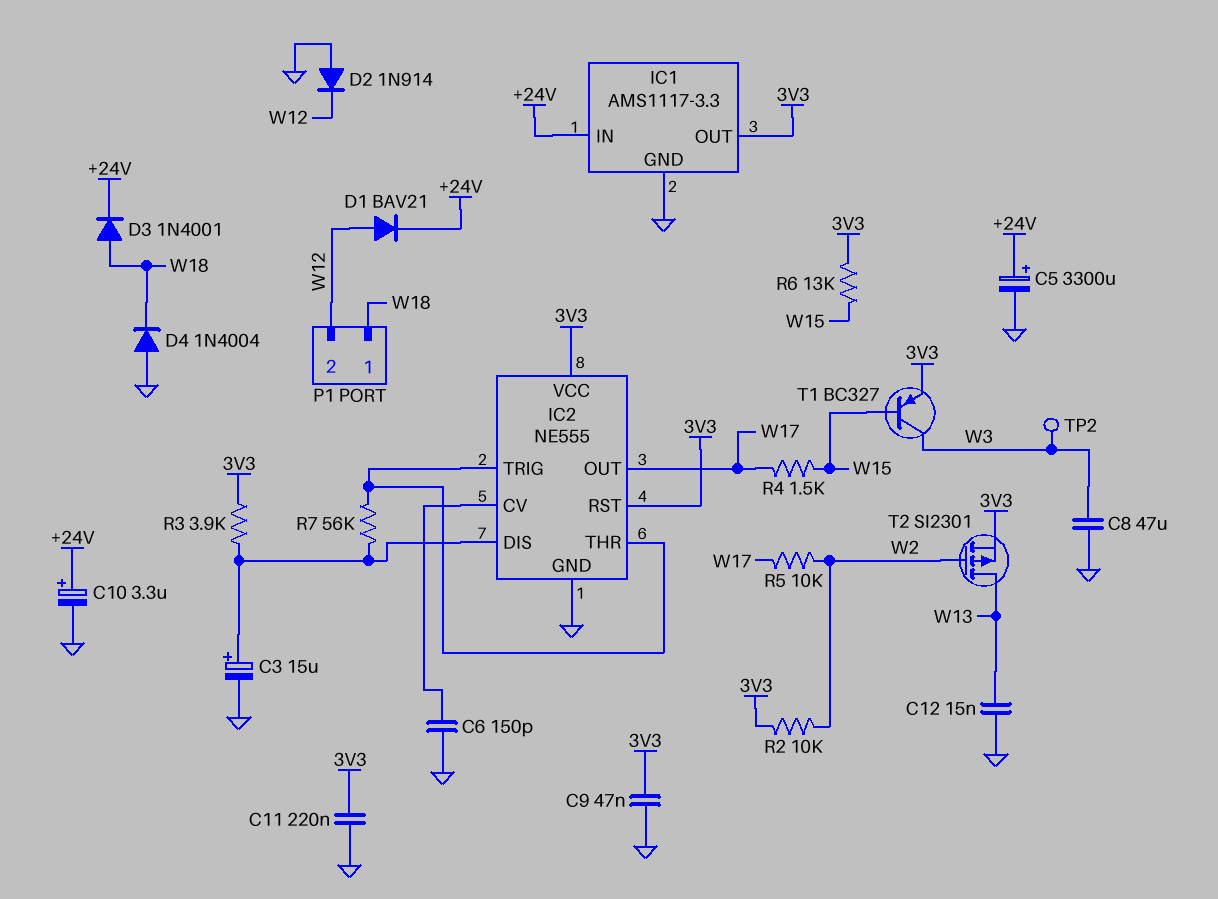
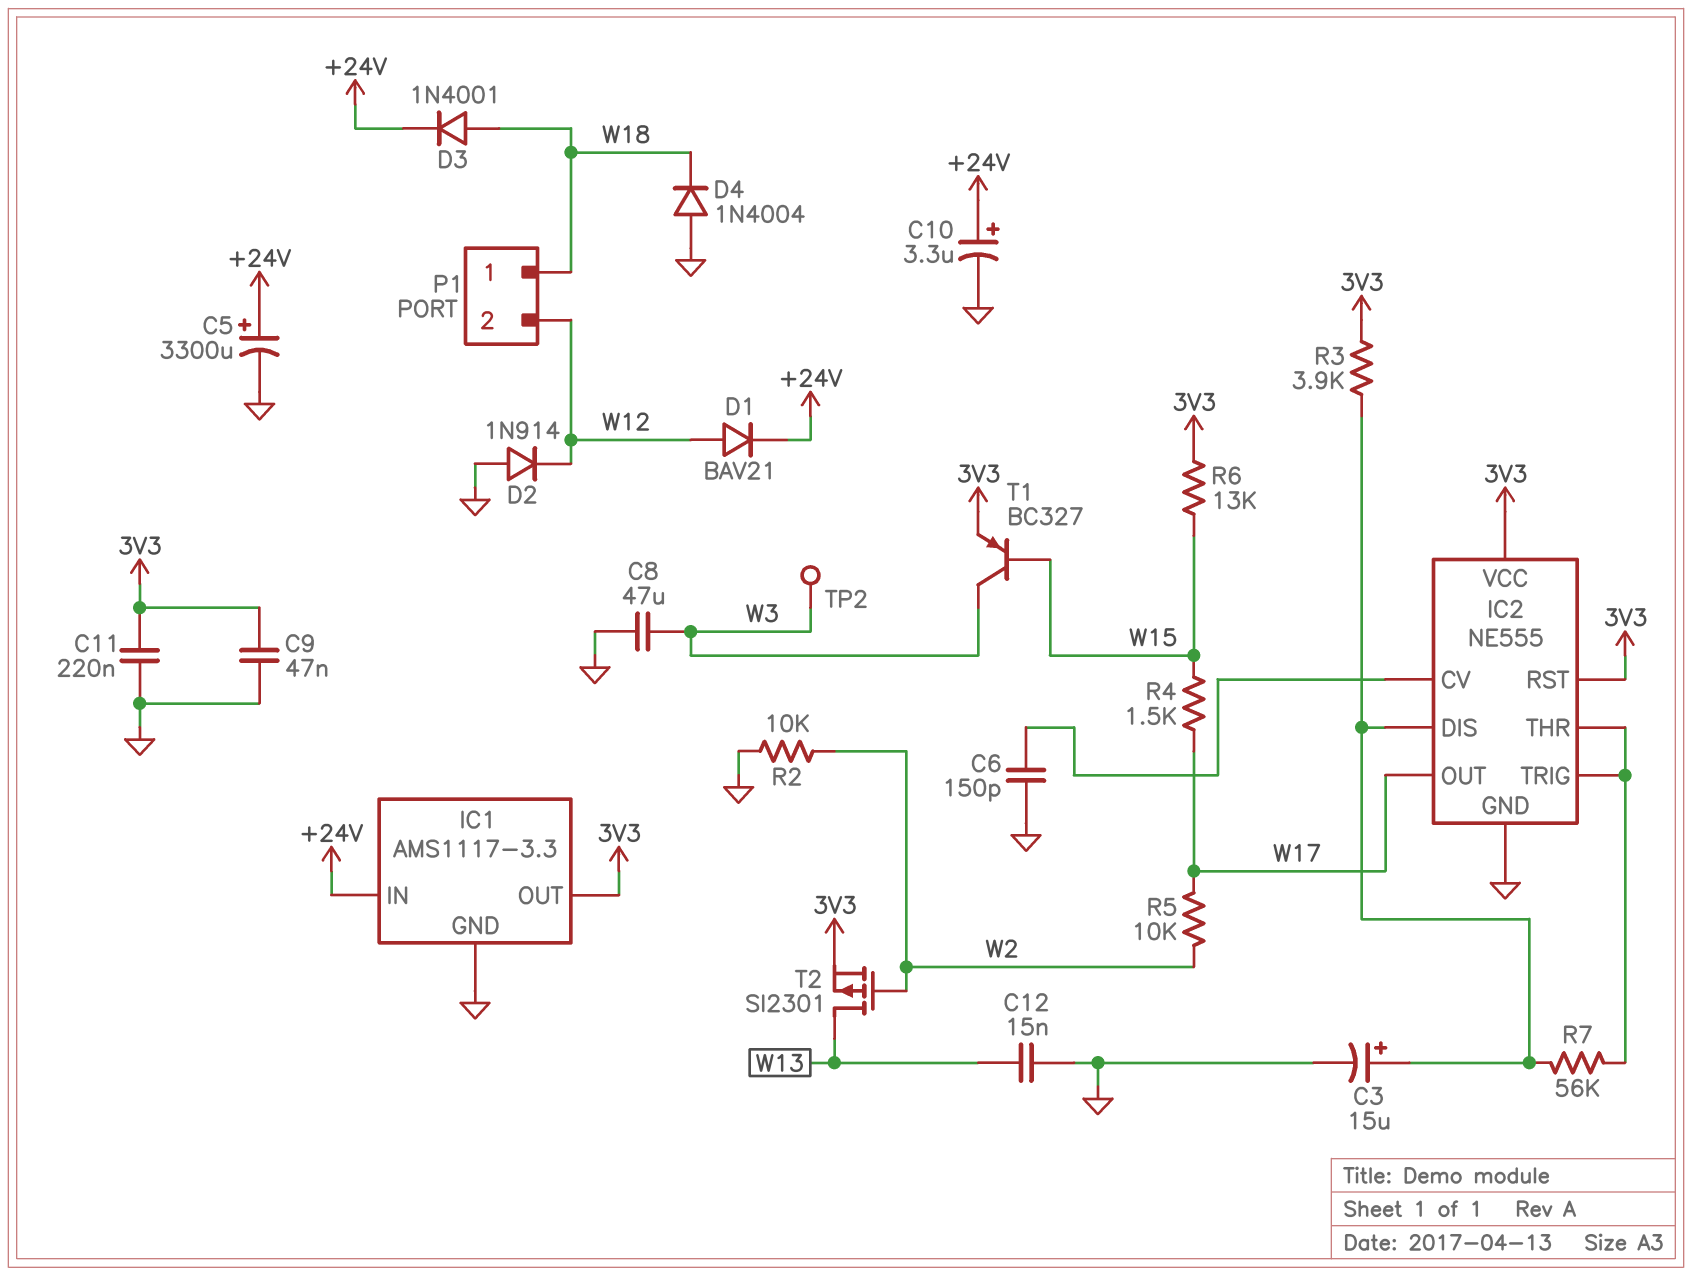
R2: 10k (3V3, W2) -> 10k (GND, W2)

